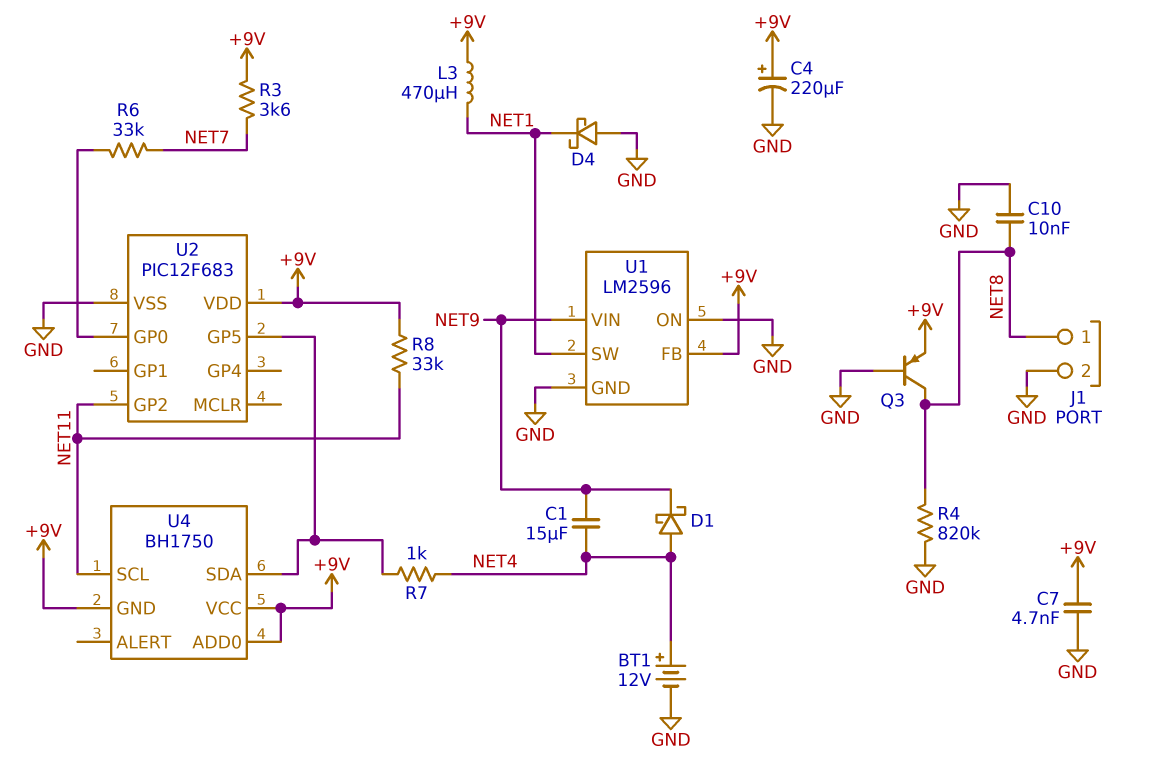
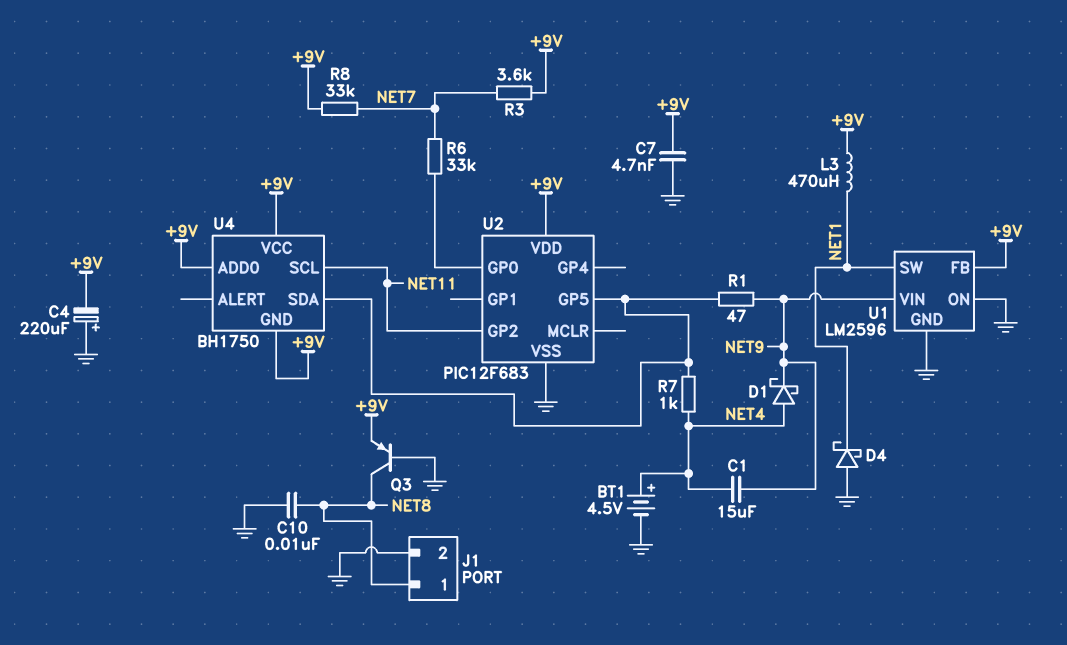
BT1: 12V (plus NET4, minus GND) -> 4.5V (plus NET4, minus GND)
C4: 220uF (plus +9V, minus GND) -> 220uF (plus GND, minus +9V)
R1: none -> 47 (NET9, U2/GP5)
R4: 820k (GND, NET8) -> none
R8: 33k (+9V, NET11) -> 33k (+9V, NET7)

